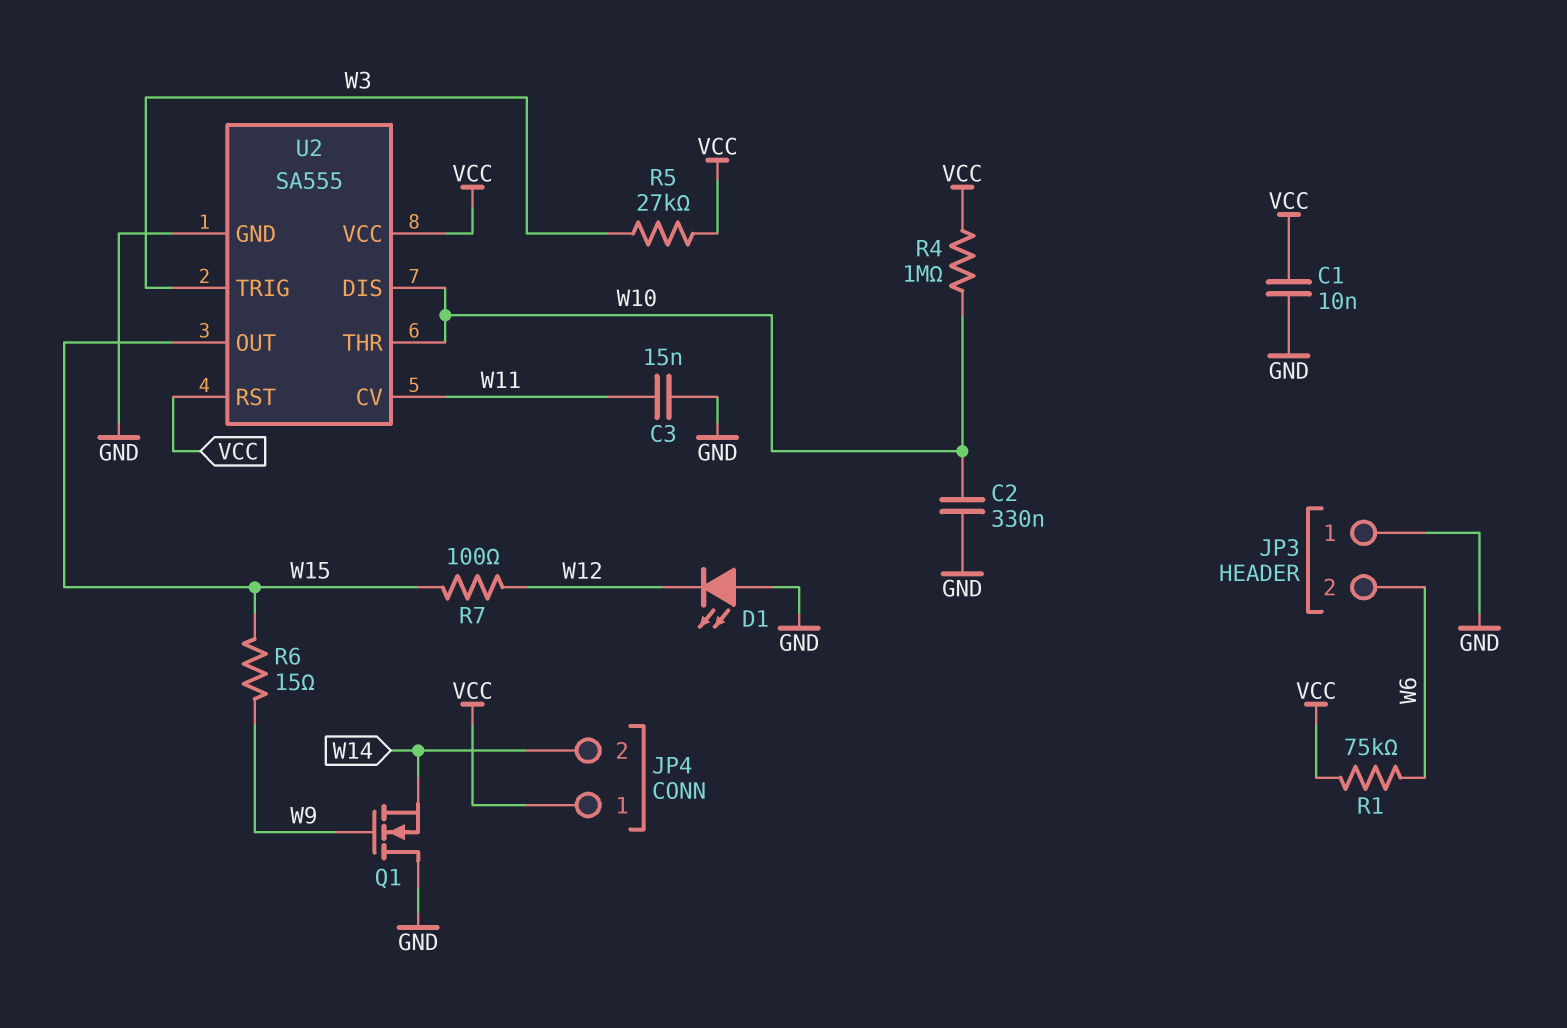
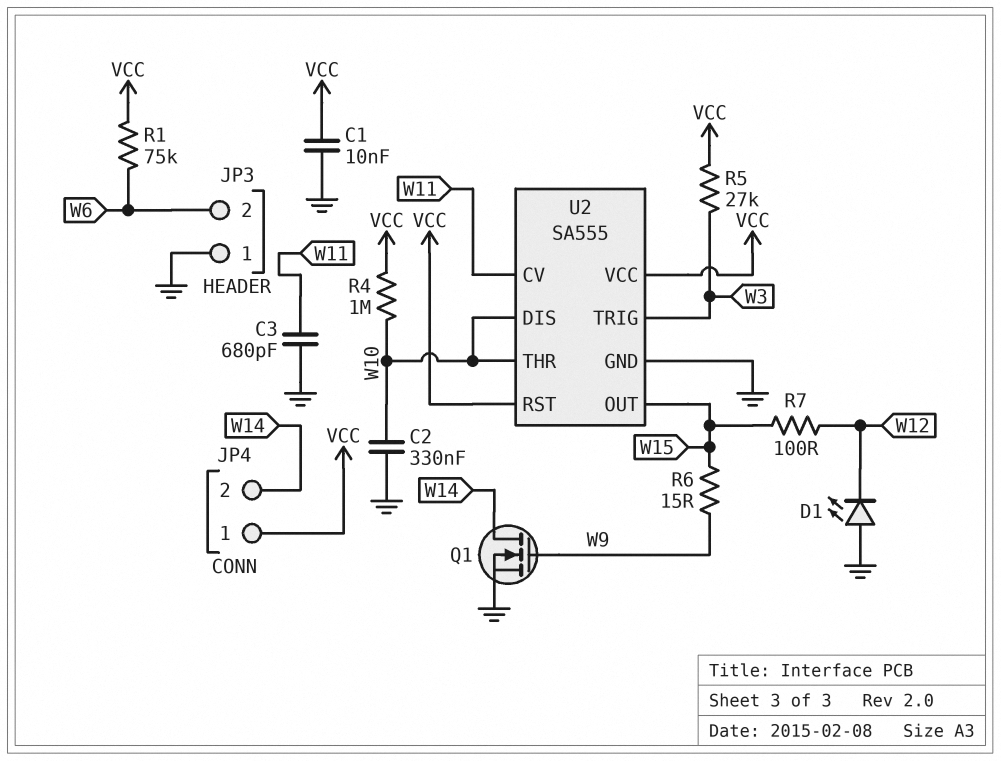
C3: 15nF (GND, W11) -> 680pF (GND, W11)
Q1: NMOS (G W9, D GND, S W14) -> NMOS (G W9, D W14, S GND)

